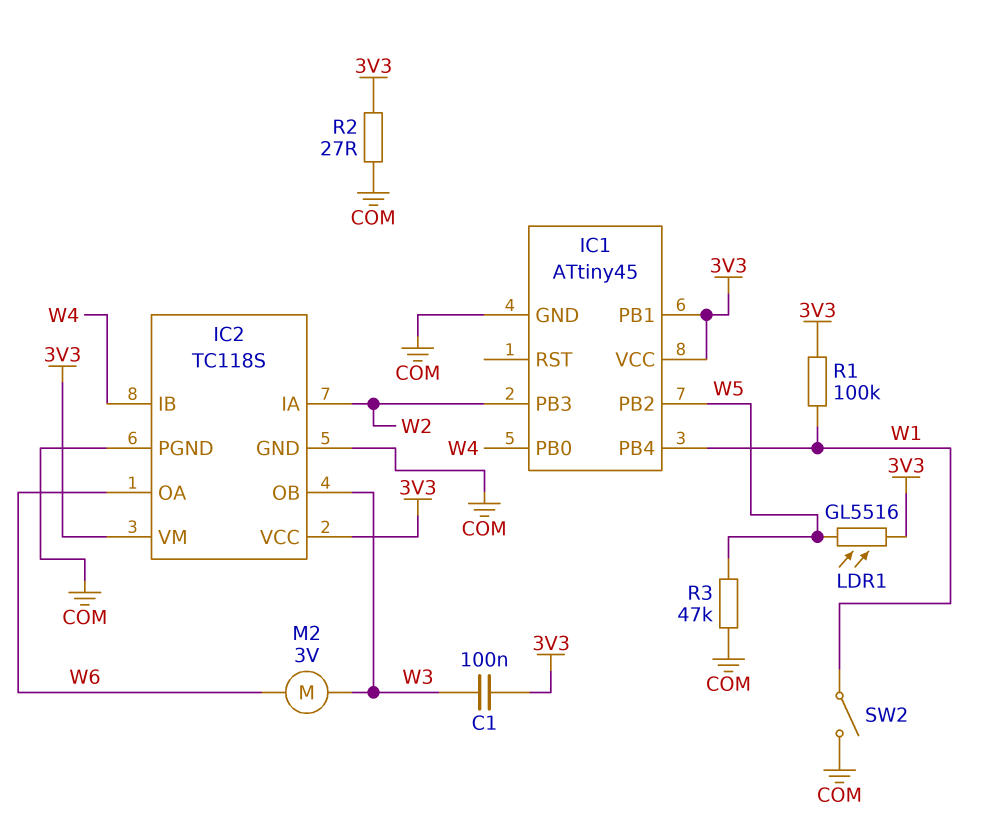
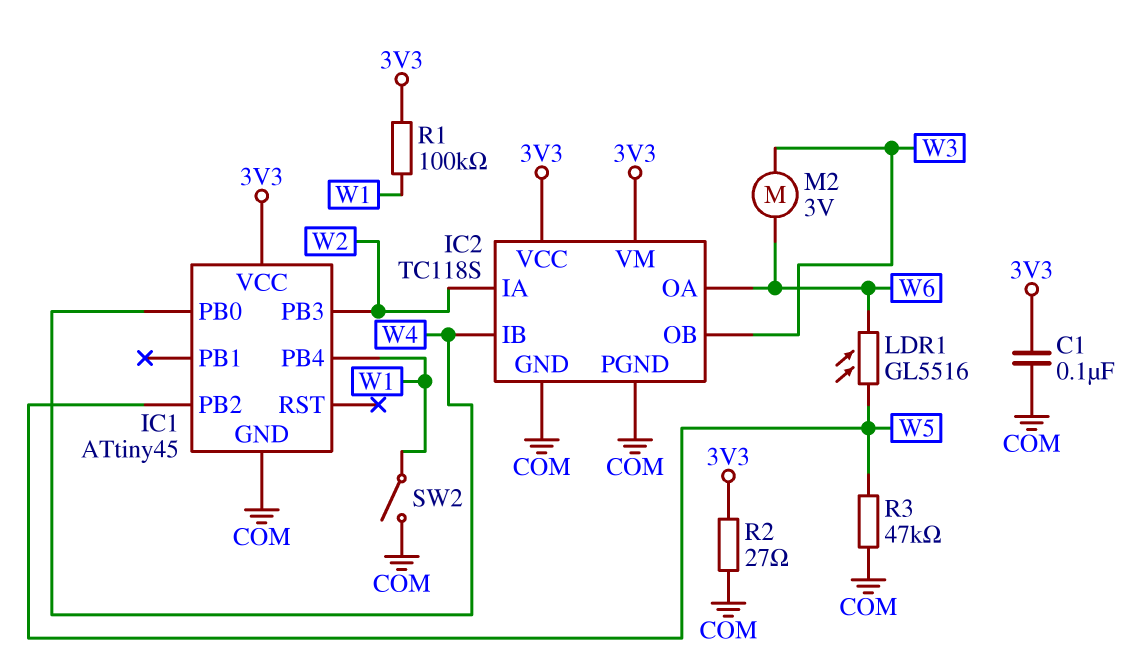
C1: 100nF (3V3, W3) -> 100nF (3V3, COM)
IC1 pin PB1: 3V3 -> none
LDR1: GL5516 (3V3, W5) -> GL5516 (W5, W6)

